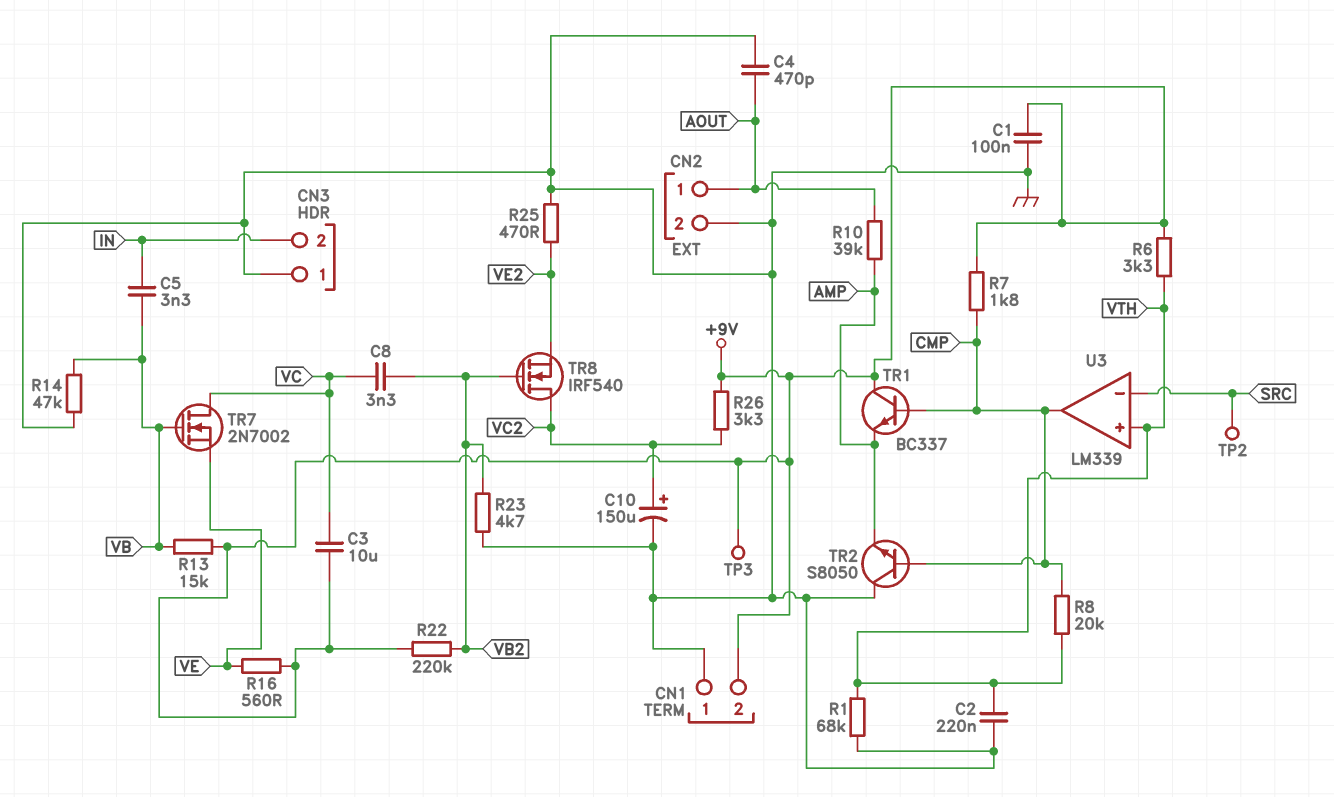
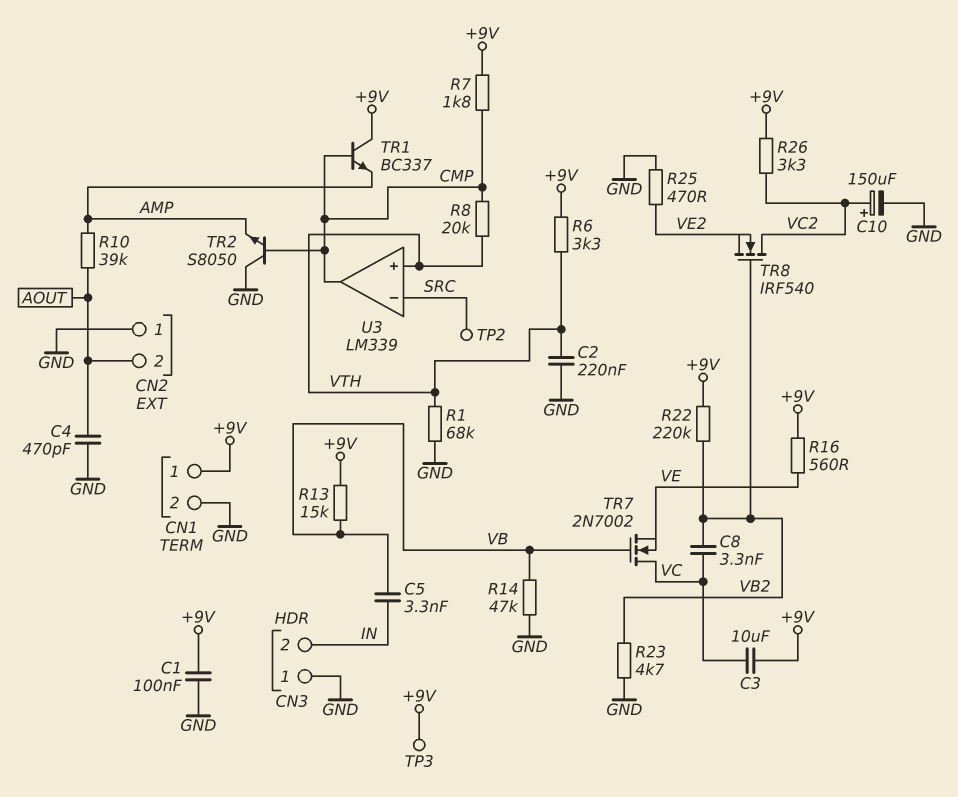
CN1 pin 1: GND -> +9V
CN1 pin 2: +9V -> GND
CN2 pin 1: AOUT -> GND
CN2 pin 2: GND -> AOUT

